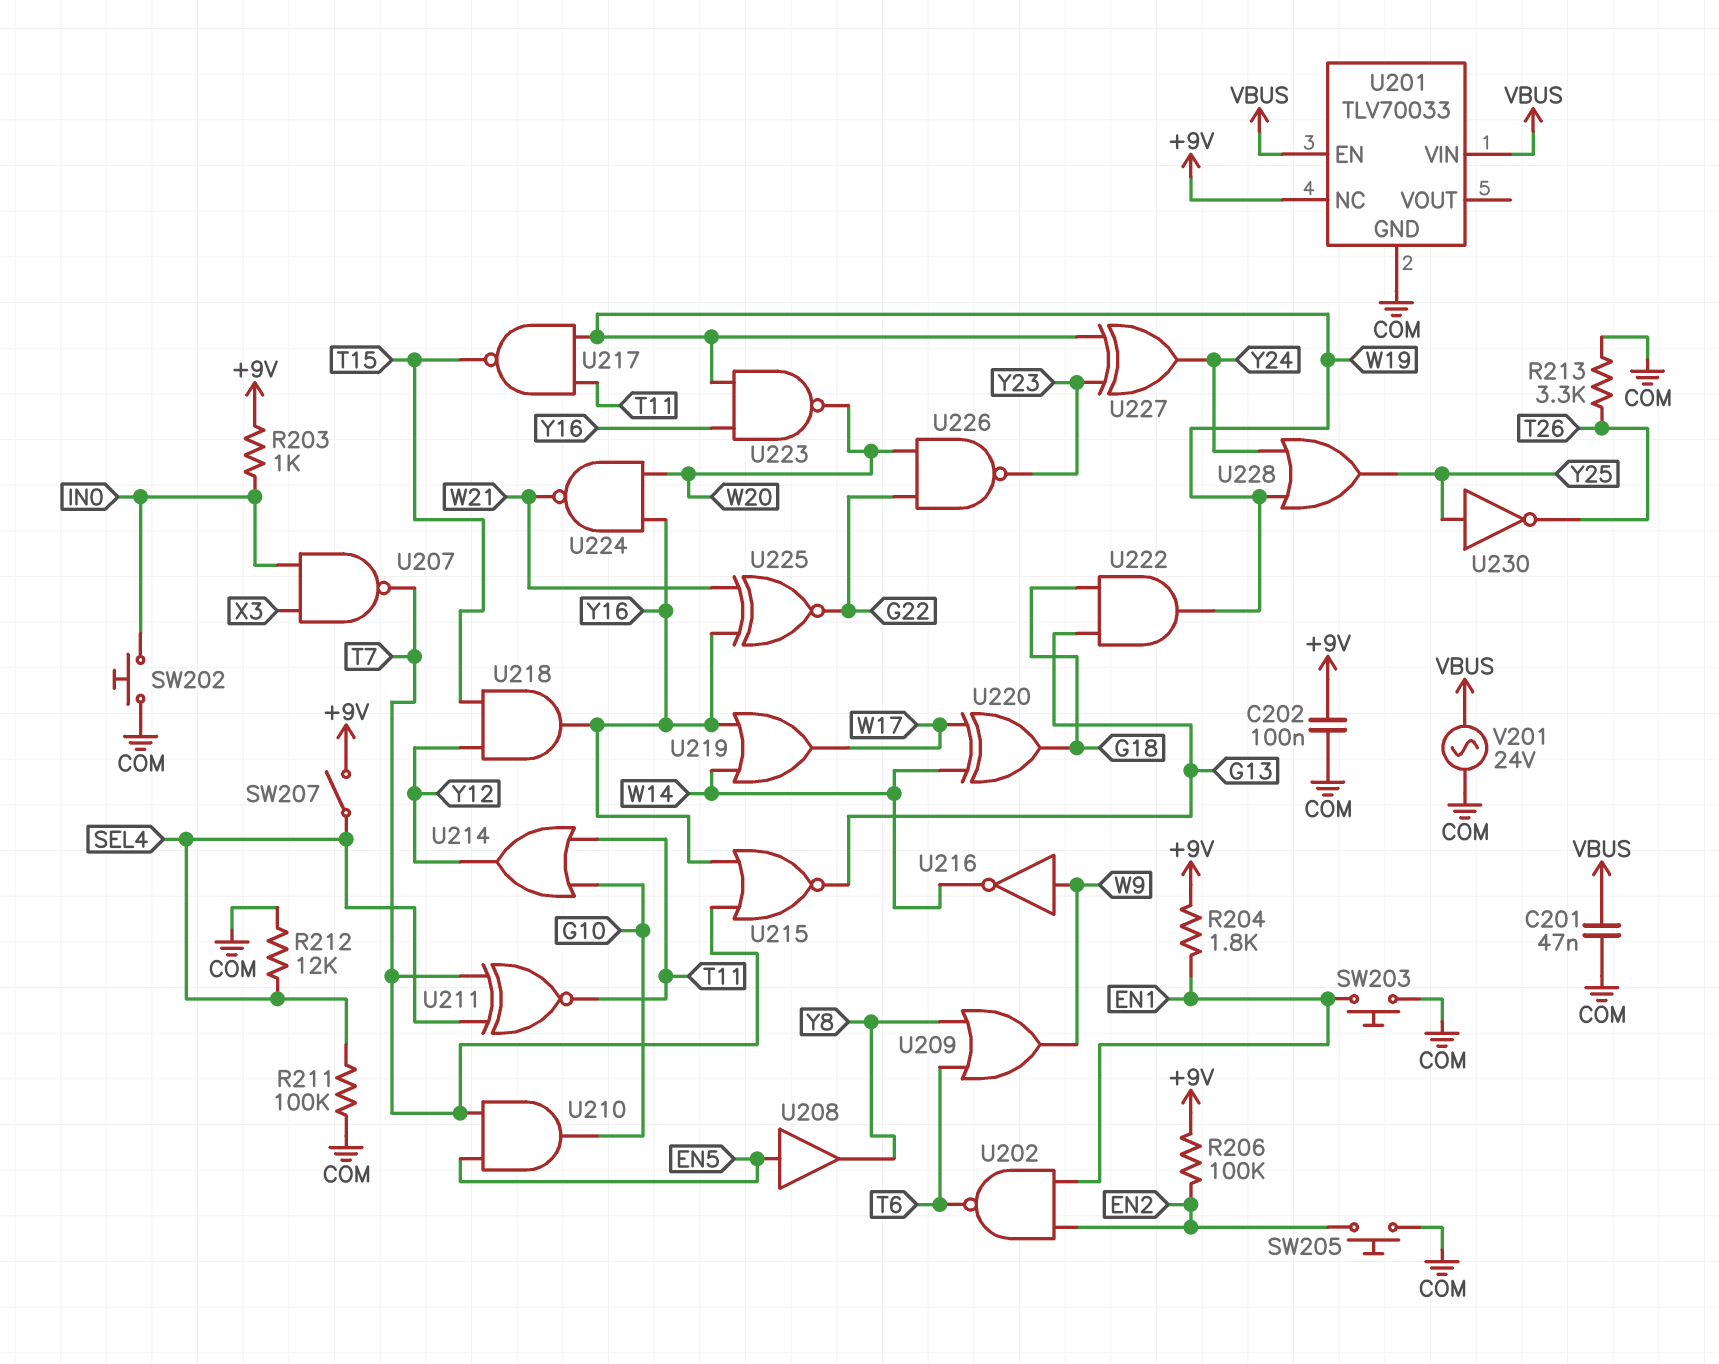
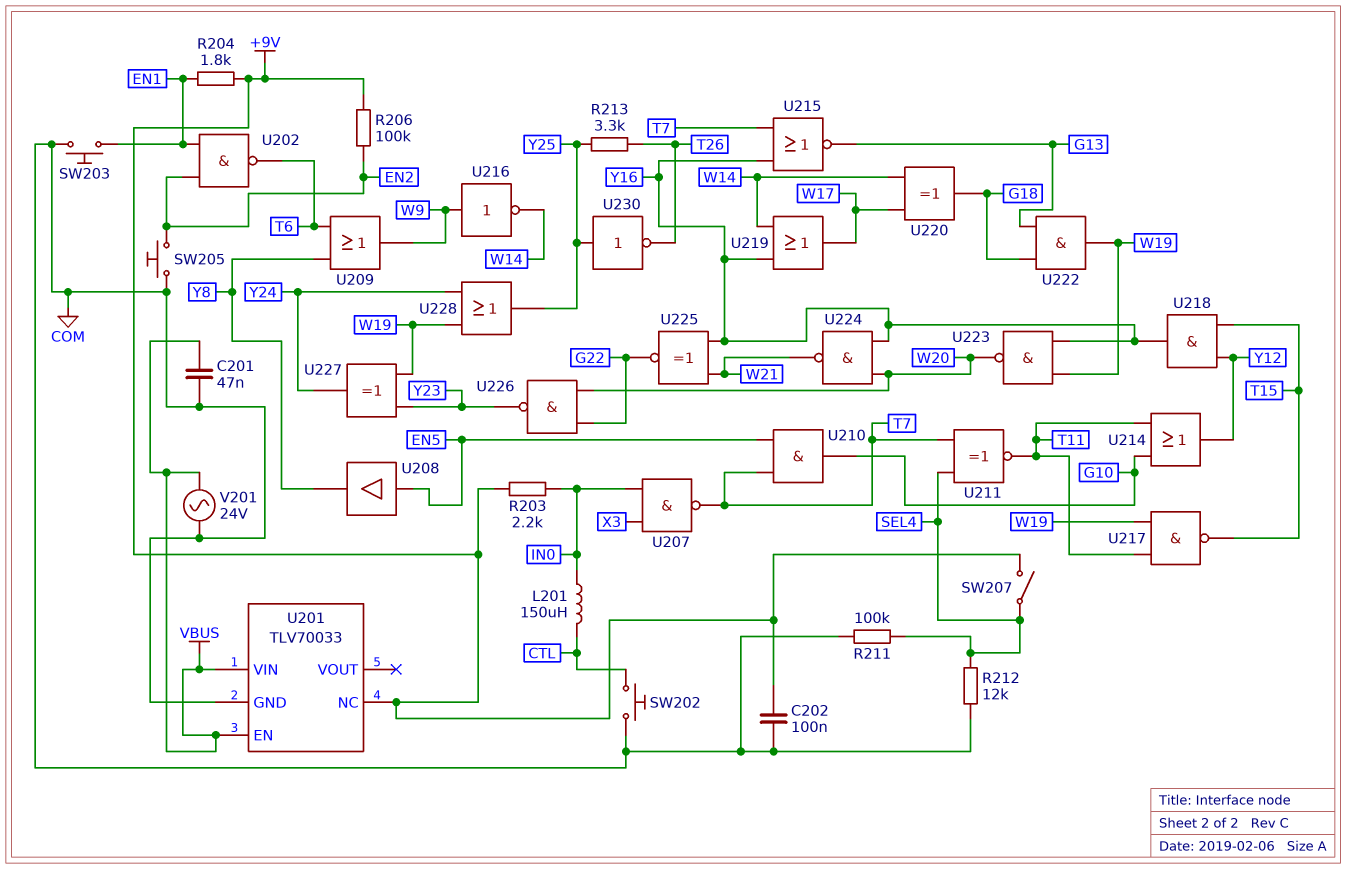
L201: none -> 150uH (CTL, IN0)
R203: 1k (+9V, IN0) -> 2.2k (+9V, IN0)
R213: 3.3k (COM, T26) -> 3.3k (T26, Y25)
SW202: button (COM, IN0) -> button (COM, CTL)

